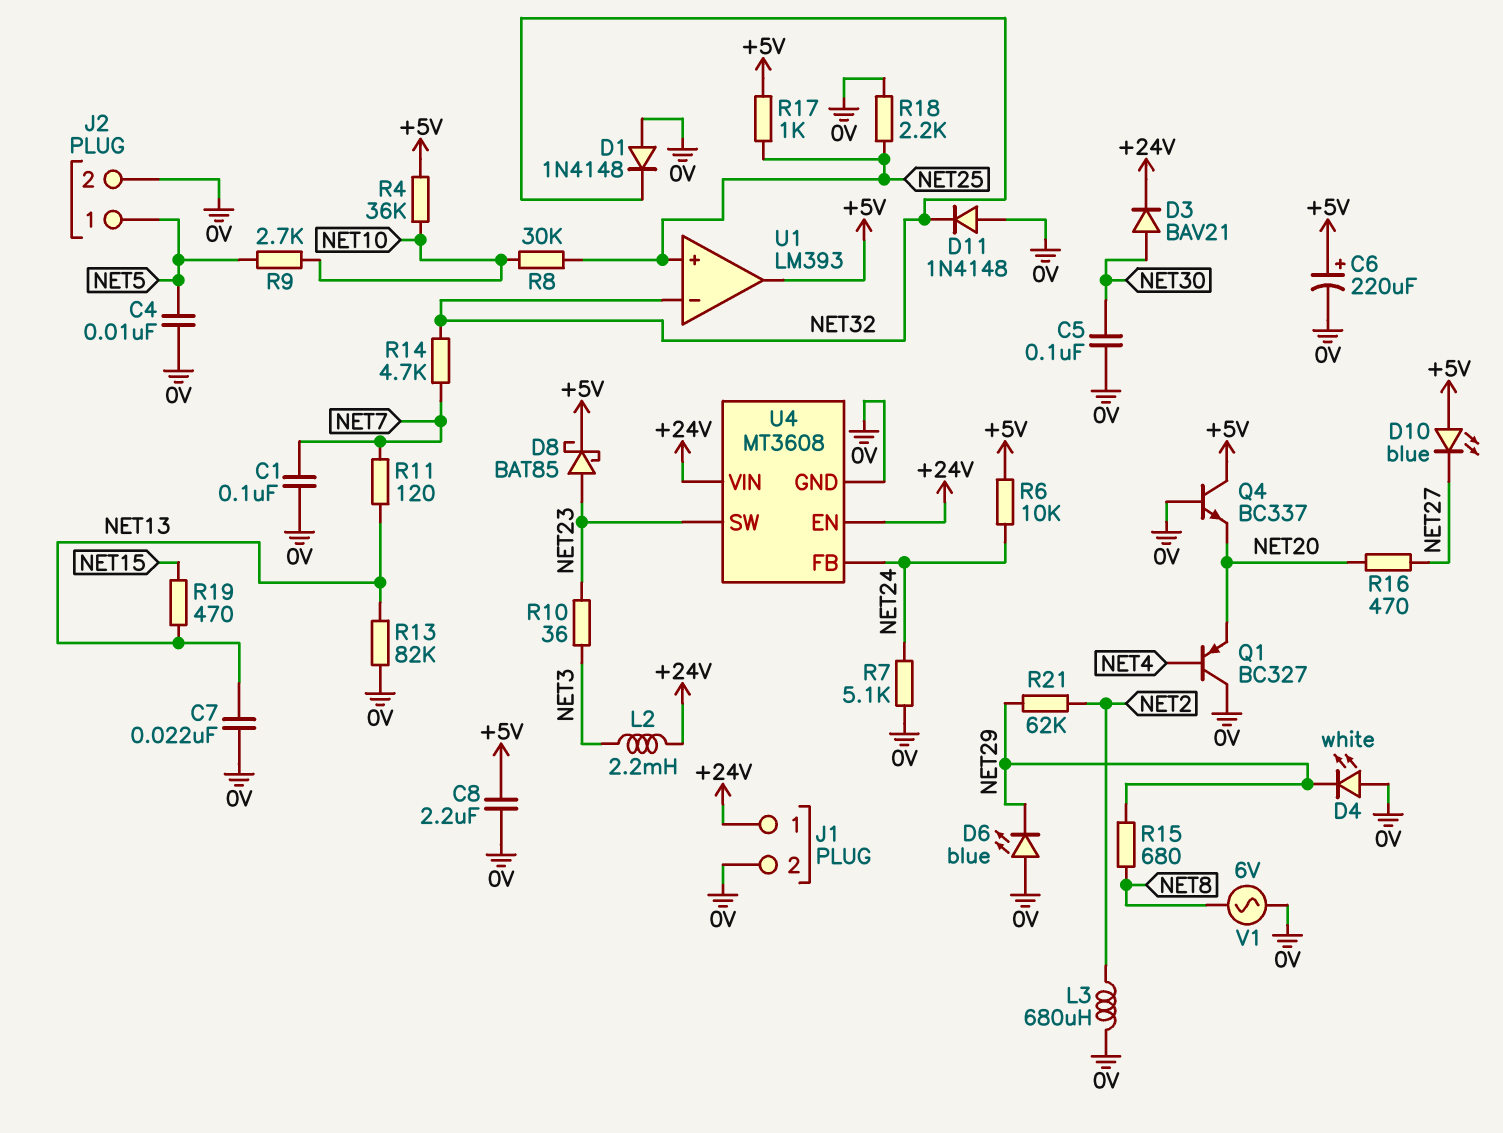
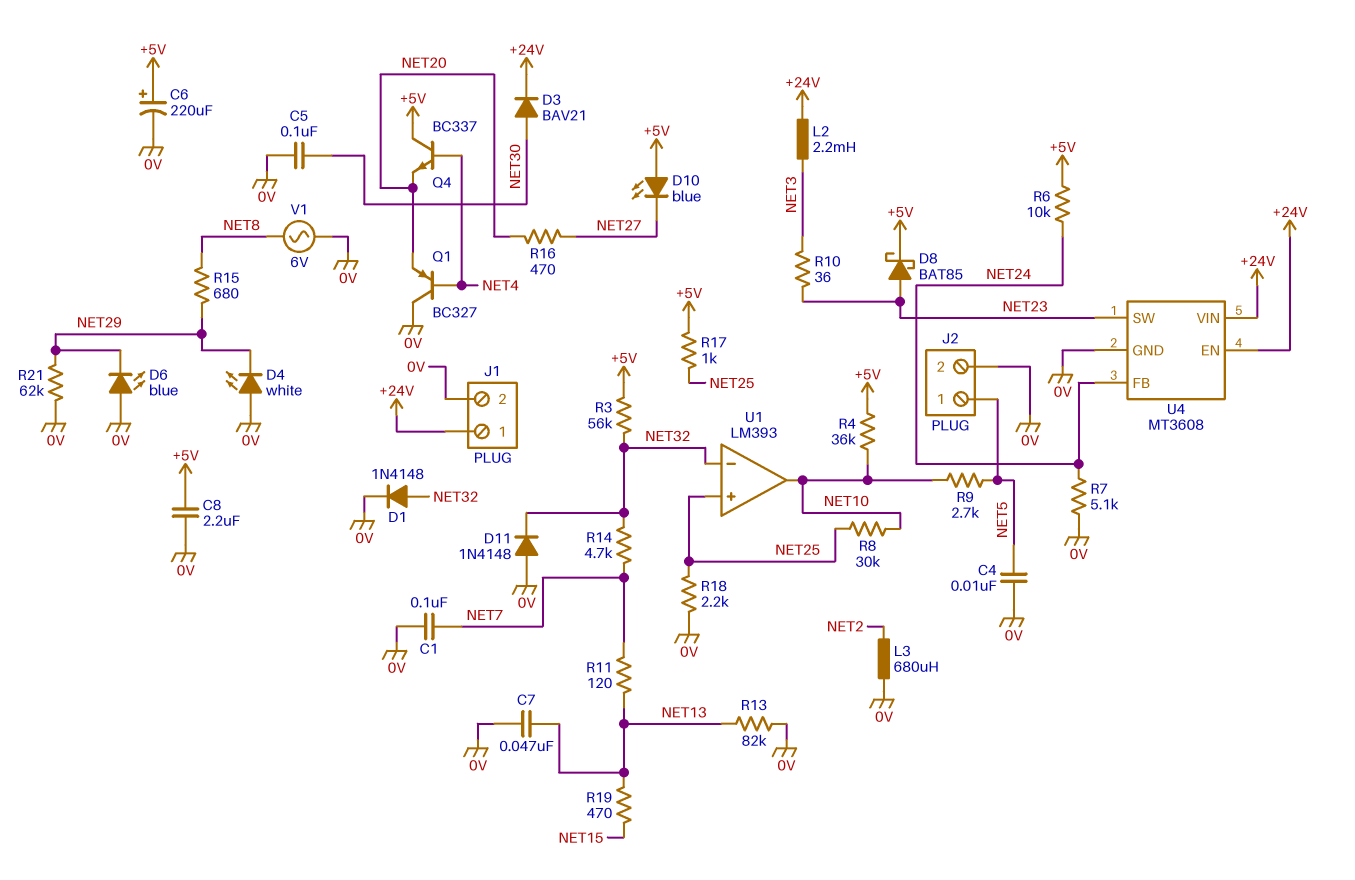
C7: 22nF (0V, NET13) -> 47nF (0V, NET13)
D1: diode 1N4148 (A 0V, K NET32) -> diode 1N4148 (A NET32, K 0V)
Q4: NPN BC337 (B 0V, C +5V, E NET20) -> NPN BC337 (B NET4, C +5V, E NET20)
R3: none -> 56k (+5V, NET32)
R21: 62k (NET2, NET29) -> 62k (0V, NET29)
U1 pin out: +5V -> NET10

